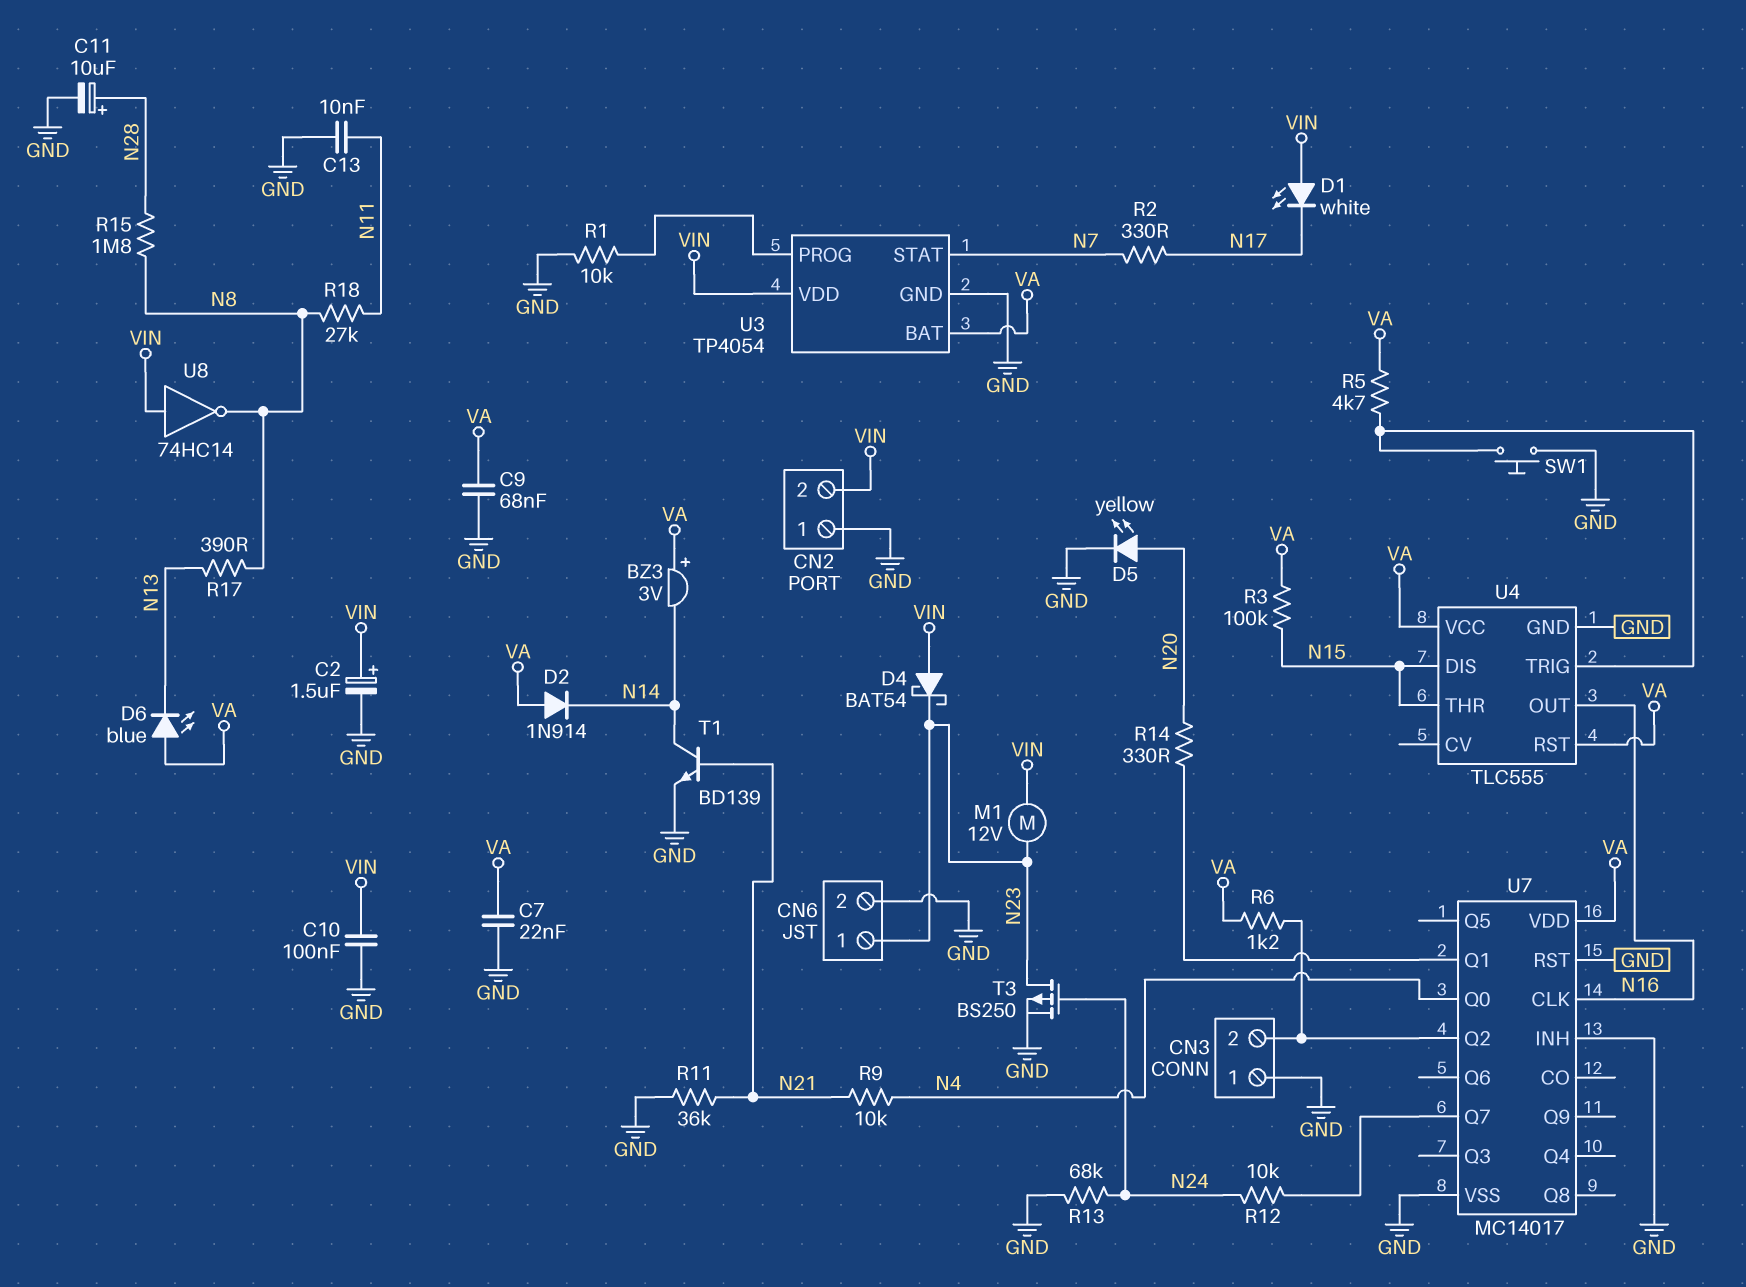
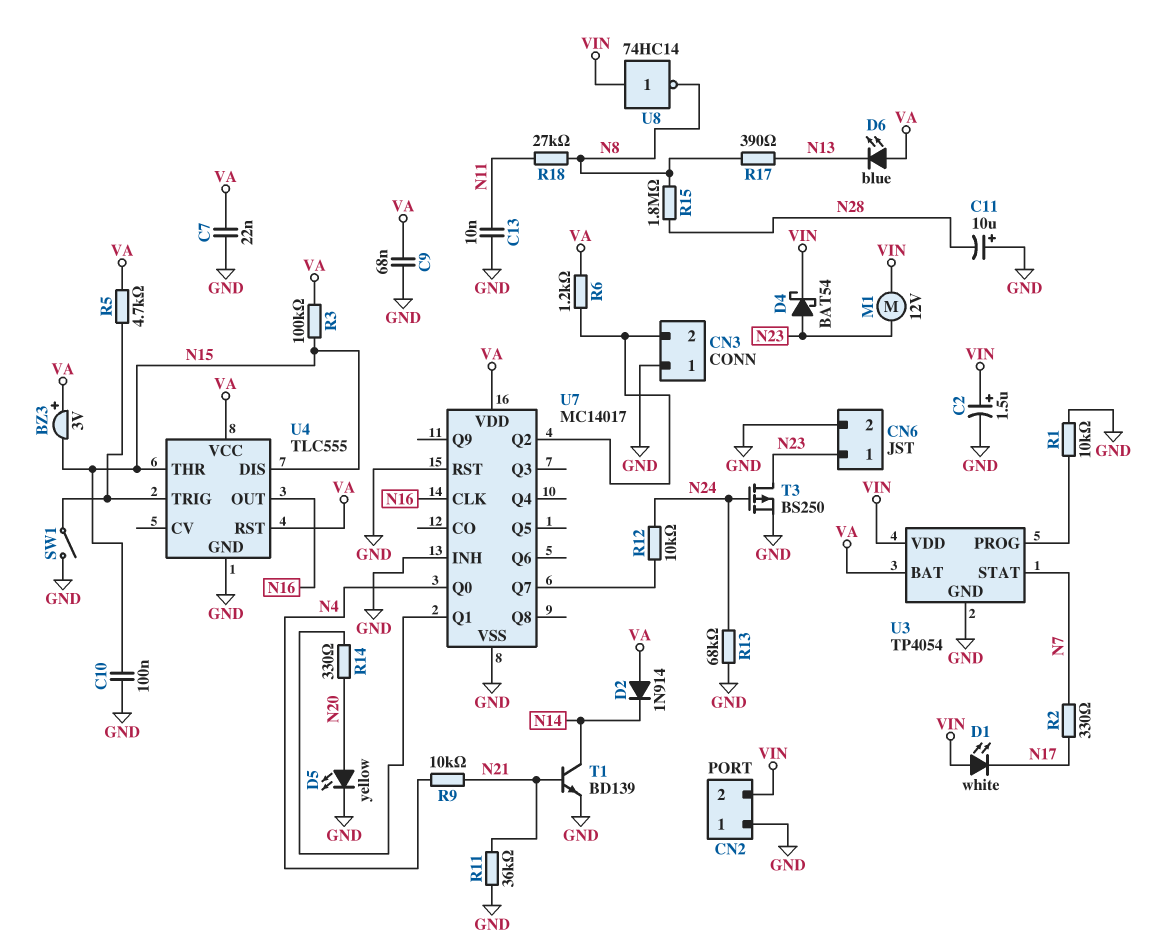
BZ3: buzzer 3V (plus VA, minus N14) -> buzzer 3V (plus VA, minus N15)
C10: 100nF (GND, VIN) -> 100nF (GND, N15)
C11: 10uF (plus N28, minus GND) -> 10uF (plus GND, minus N28)
D4: schottky BAT54 (A VIN, K N23) -> schottky BAT54 (A N23, K VIN)
SW1: button (GND, U4/TRIG) -> switch (GND, U4/TRIG)

